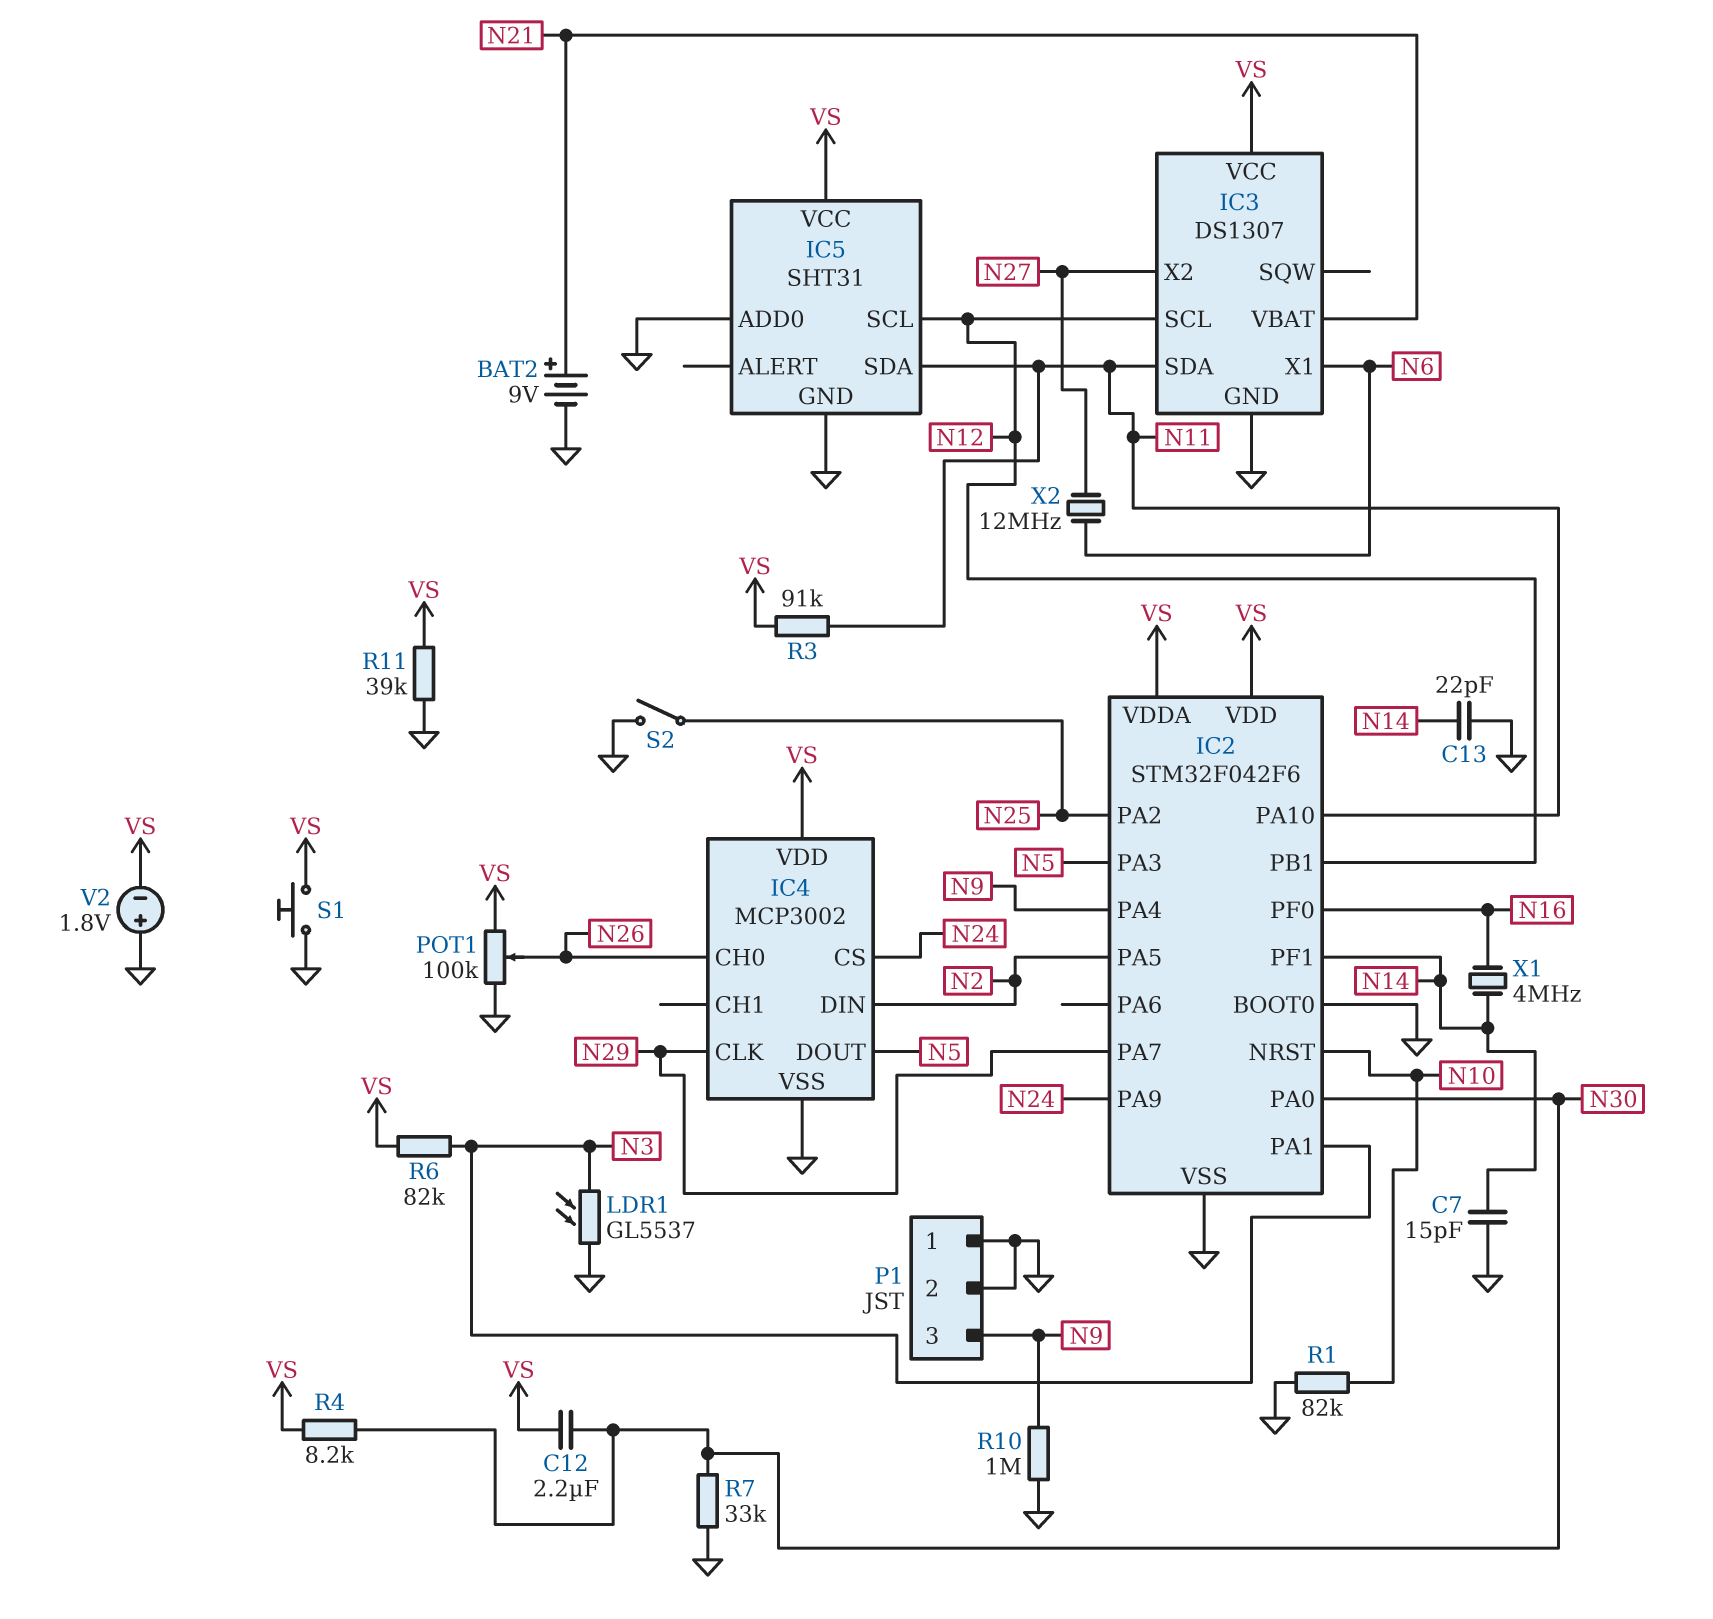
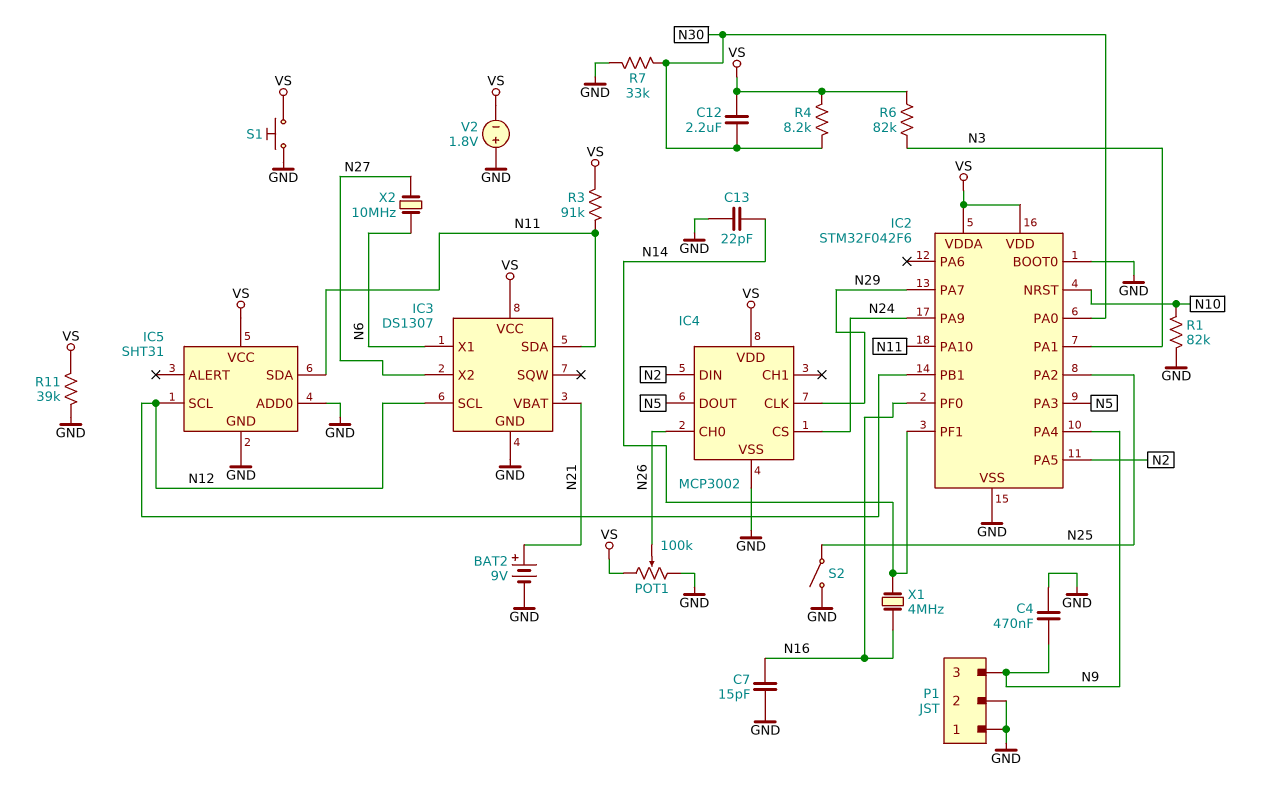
C4: none -> 470nF (GND, N9)
C7: 15pF (GND, N14) -> 15pF (GND, N16)
LDR1: GL5537 (GND, N3) -> none
R10: 1M (GND, N9) -> none
X2: 12MHz (N6, N27) -> 10MHz (N6, N27)

